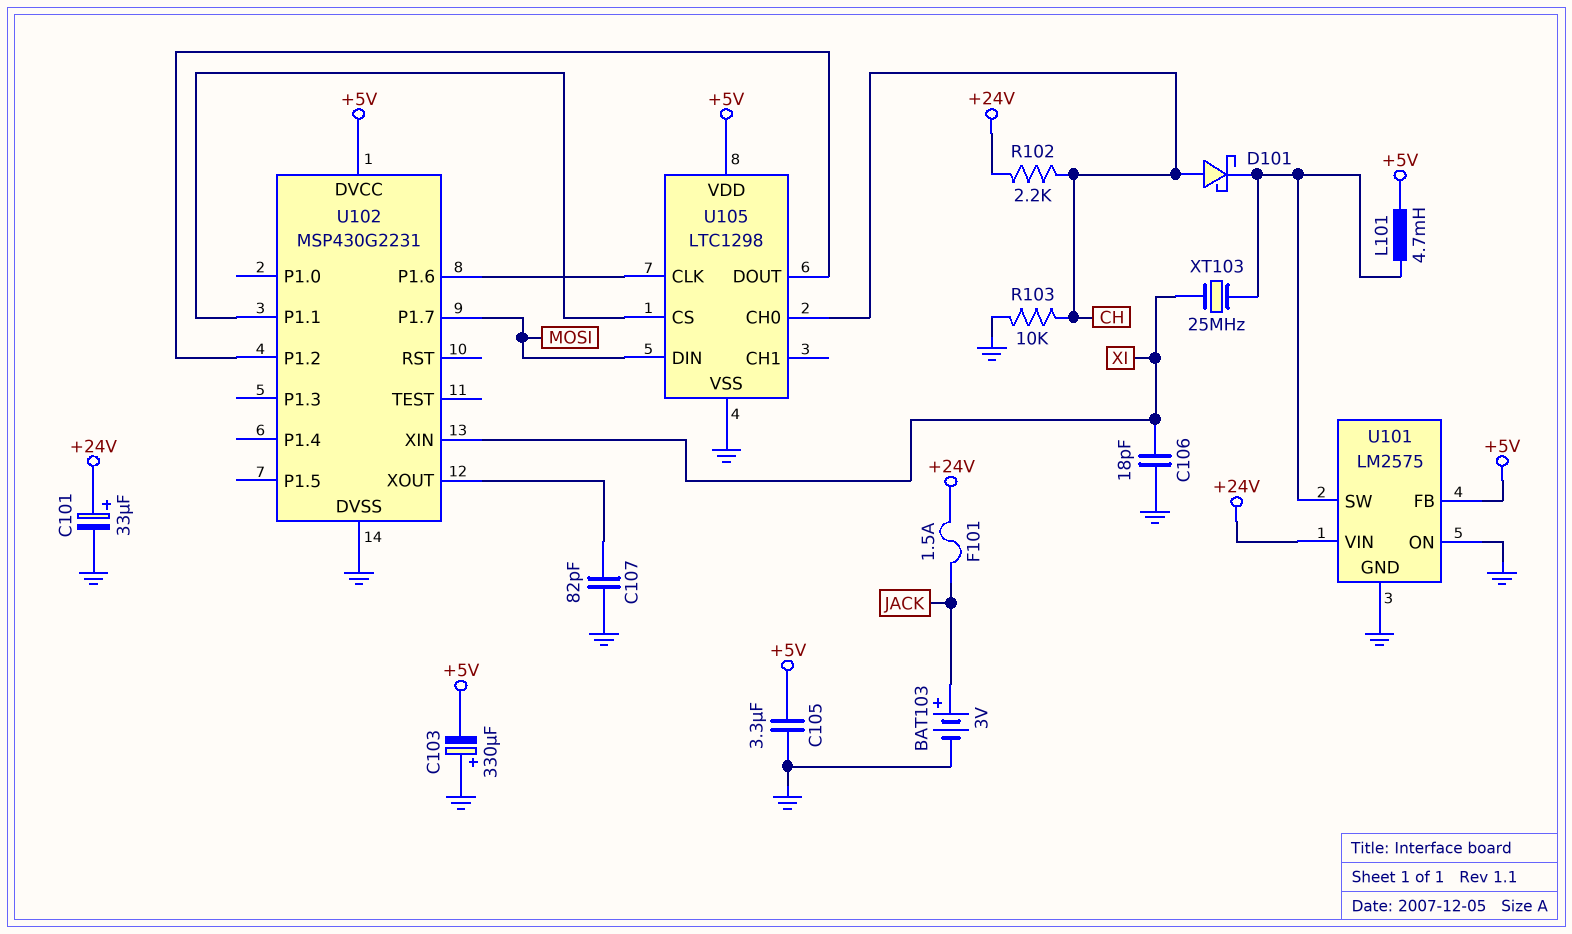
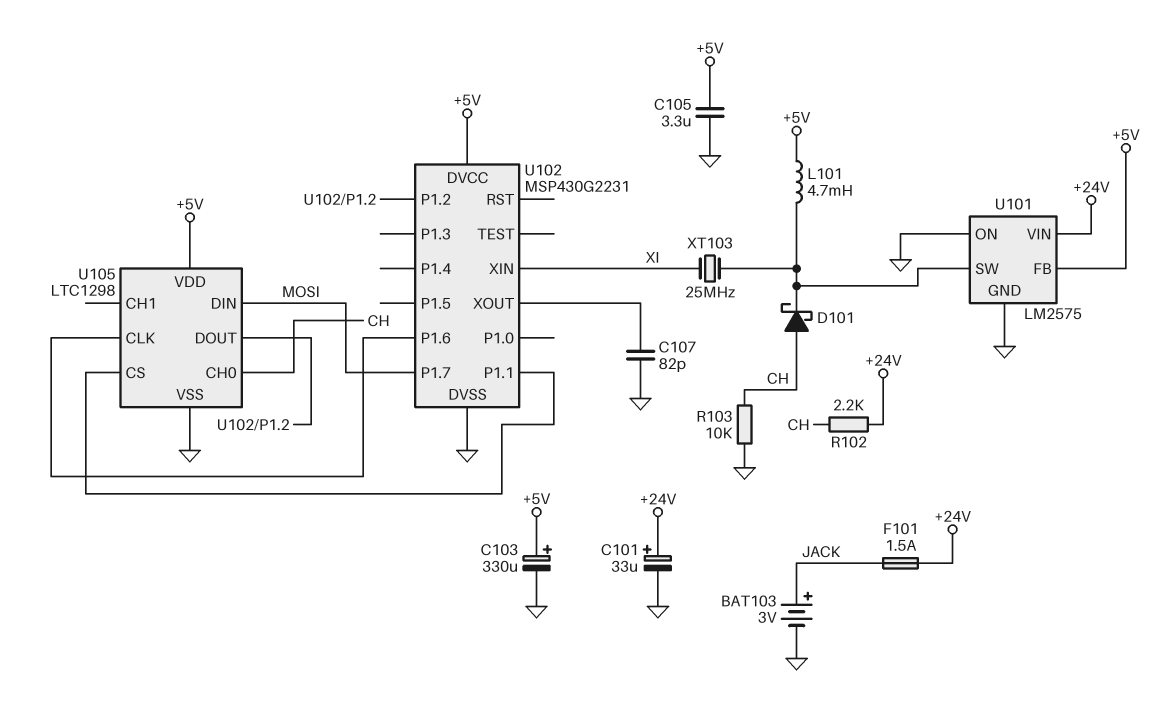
C103: 330uF (plus GND, minus +5V) -> 330uF (plus +5V, minus GND)
C106: 18pF (GND, XI) -> none

